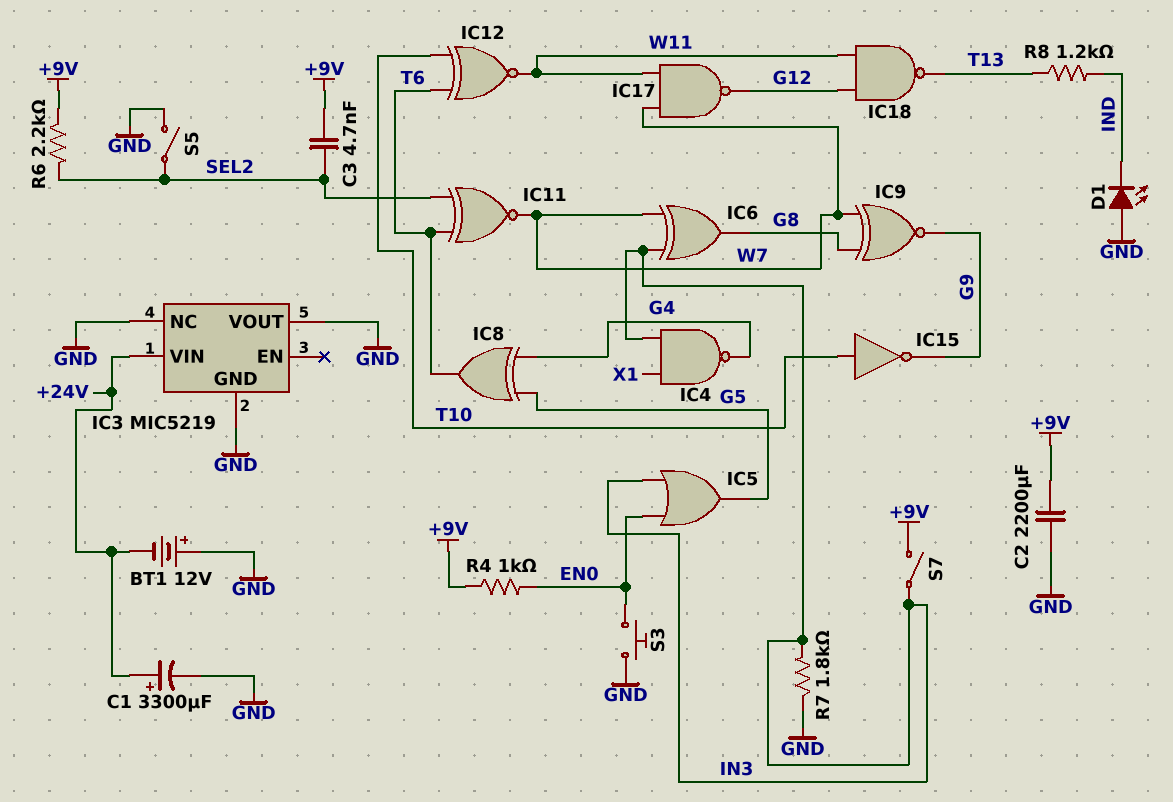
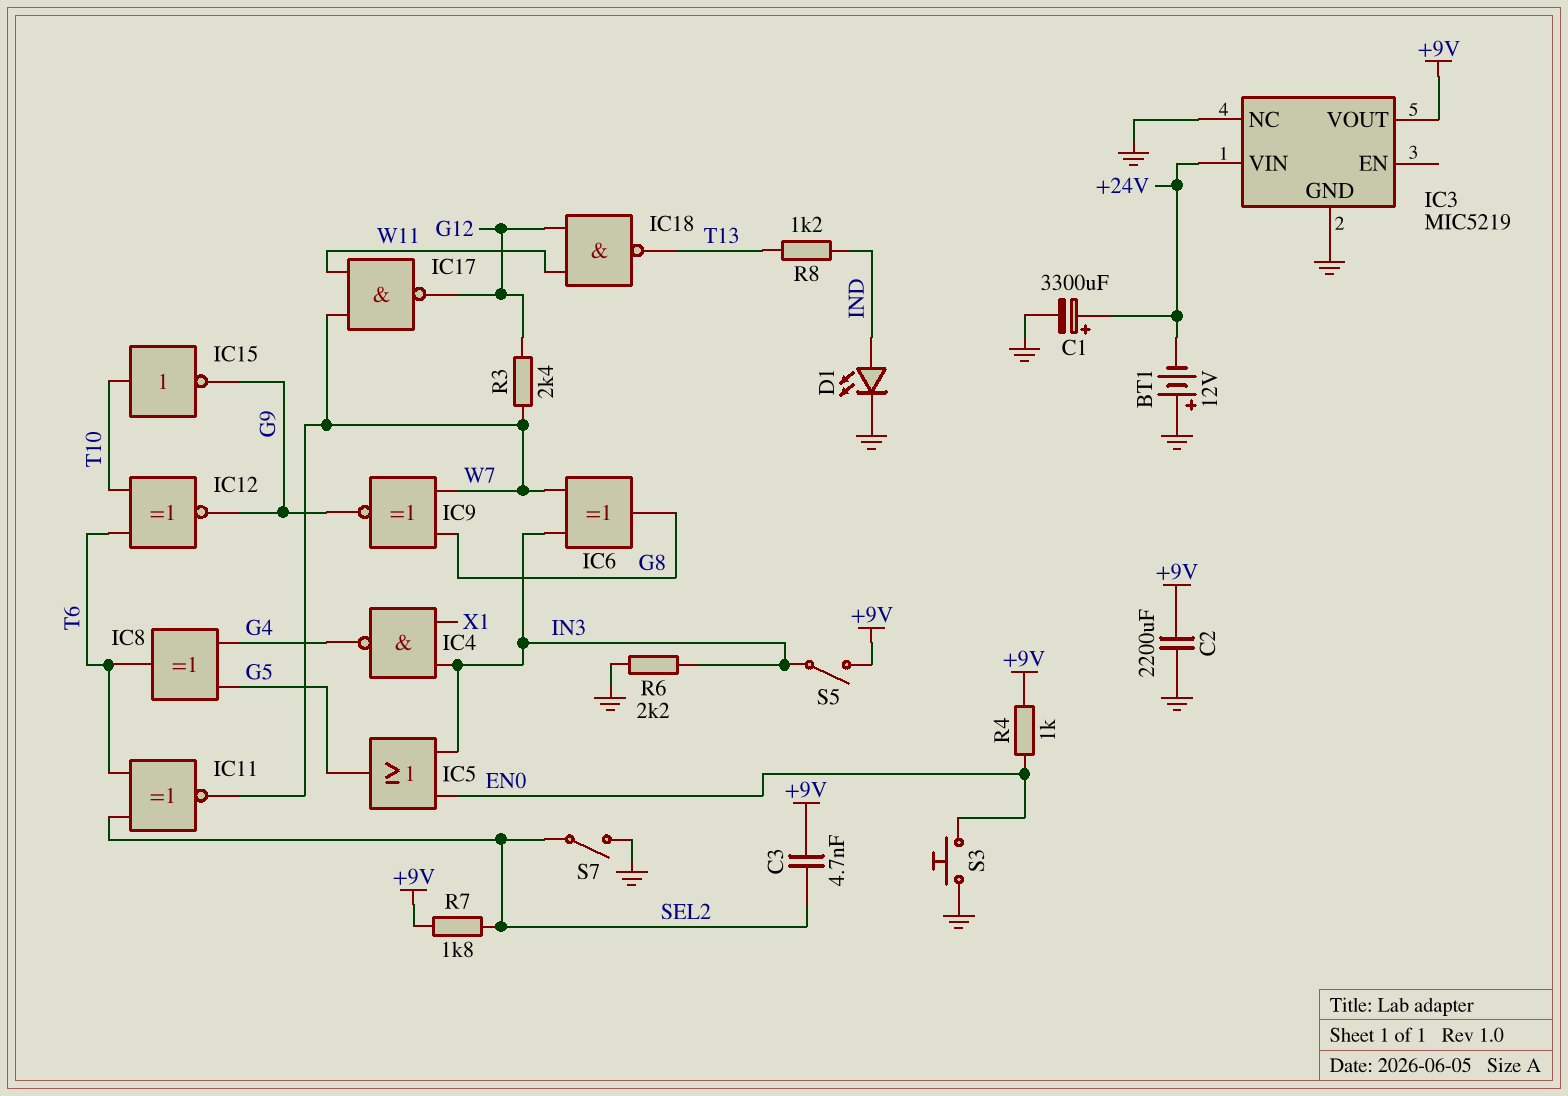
D1: LED (A GND, K IND) -> LED (A IND, K GND)
IC3 pin VOUT: GND -> +9V
IC12: XNOR (in T6, in T10, out W11) -> XNOR (in T6, in T10, out G9)
R3: none -> 2.4k (G12, W7)
R6: 2.2k (+9V, SEL2) -> 2.2k (GND, IN3)
R7: 1.8k (GND, IN3) -> 1.8k (+9V, SEL2)
S5: switch (GND, SEL2) -> switch (+9V, IN3)
S7: switch (+9V, IN3) -> switch (GND, SEL2)

